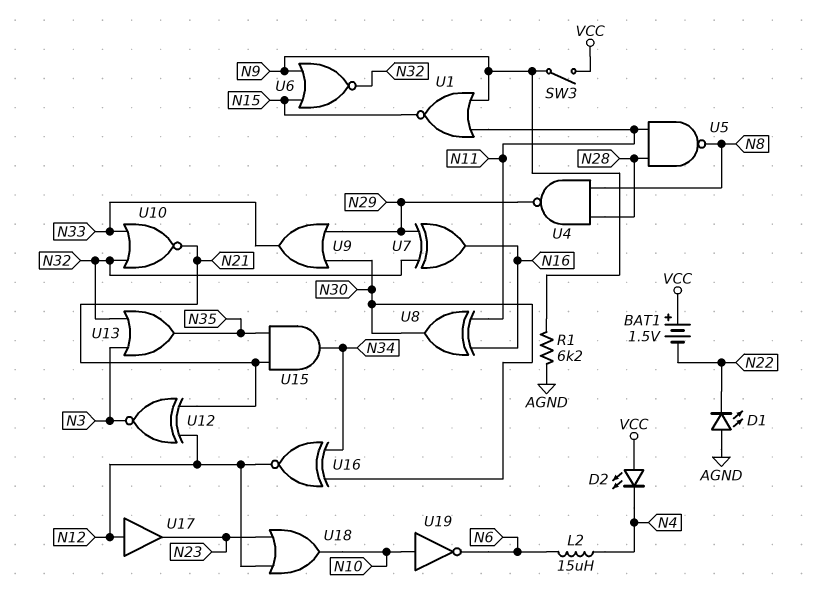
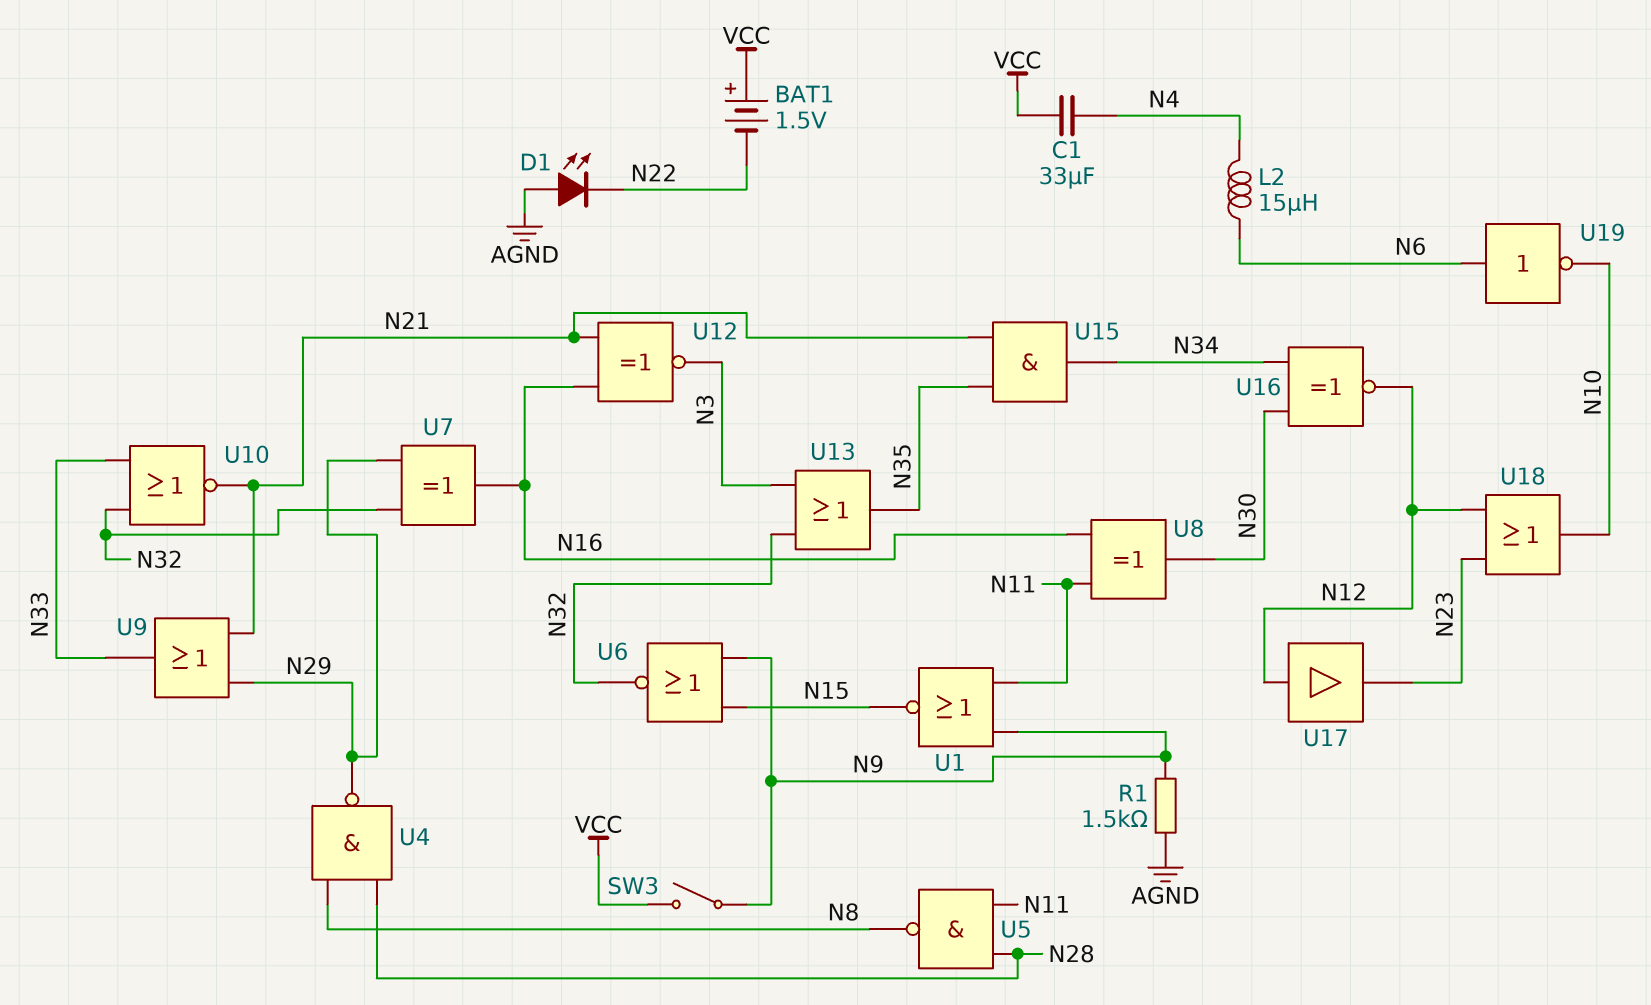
C1: none -> 33uF (N4, VCC)
D2: LED (A VCC, K N4) -> none
R1: 6.2k (AGND, N9) -> 1.5k (AGND, N9)
U9: OR (in N29, in N30, out N33) -> OR (in N21, in N29, out N33)
U12: XNOR (in N12, in N21, out N3) -> XNOR (in N16, in N21, out N3)
U19: NOT (in N10, out N6) -> NOT (in N6, out N10)

